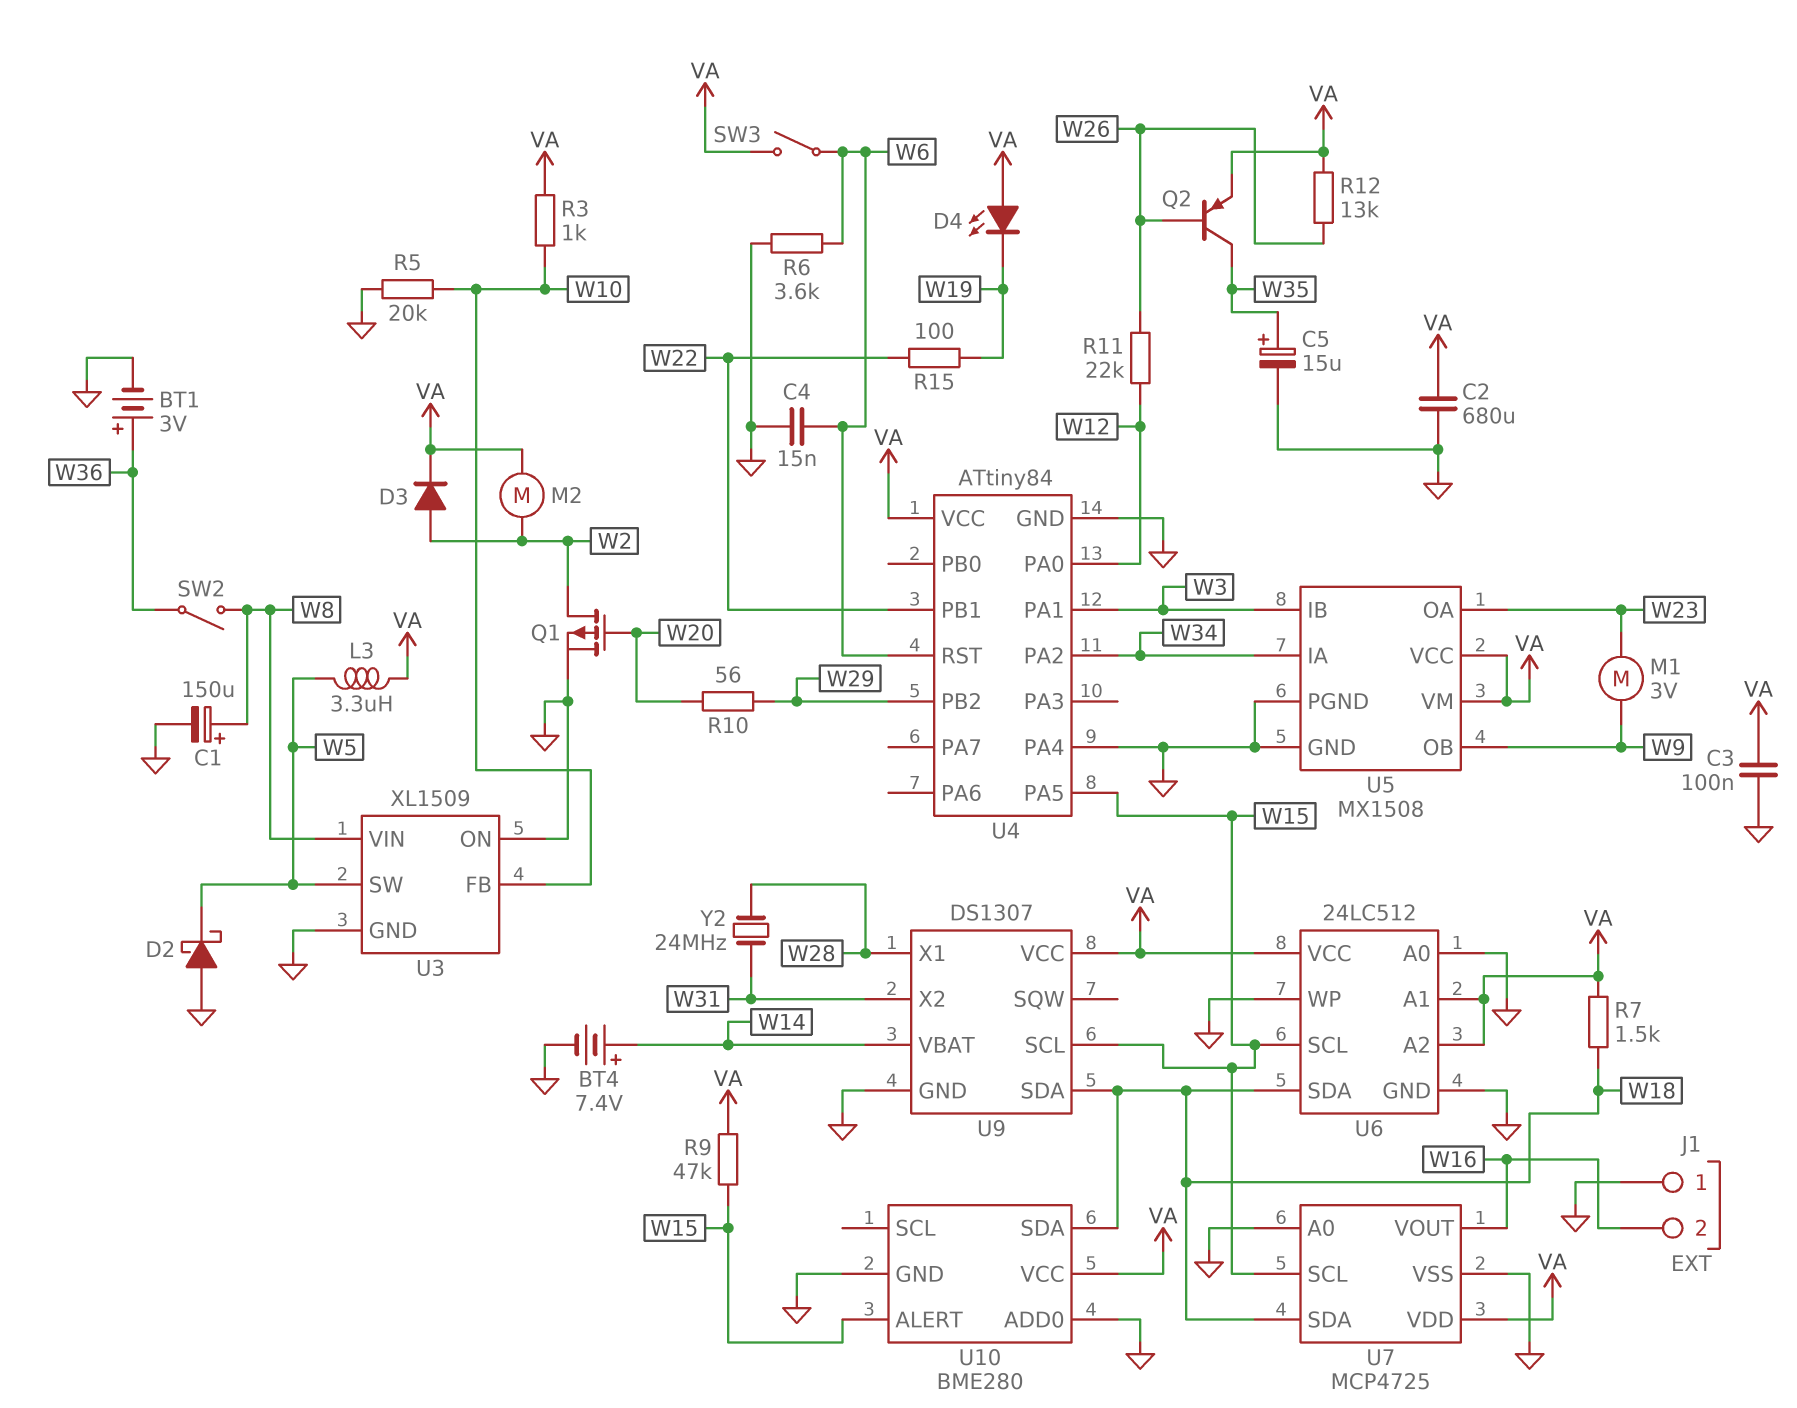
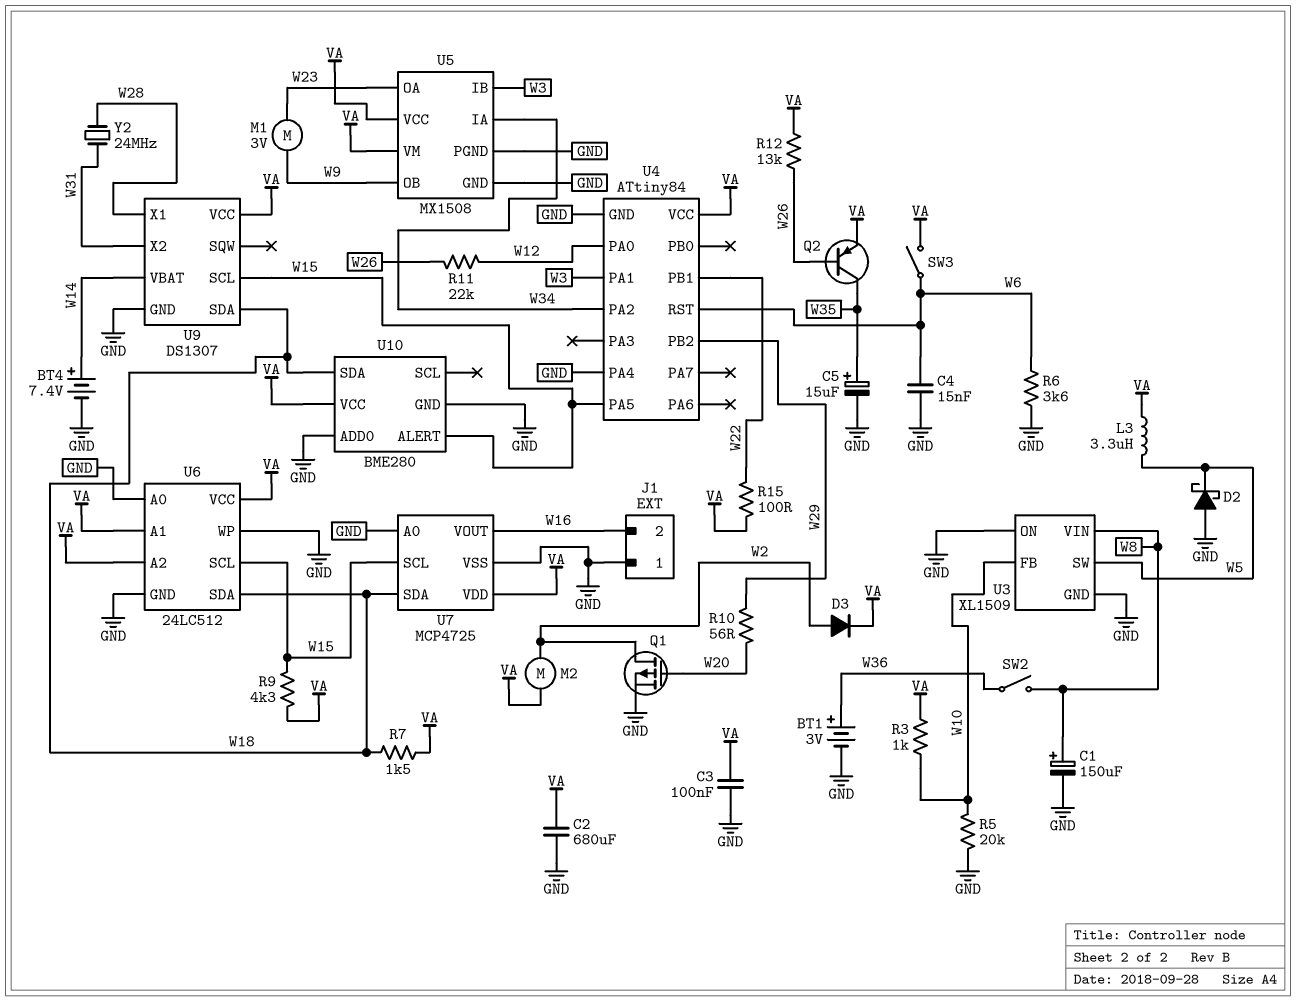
D4: LED (A VA, K W19) -> none
R9: 47k (VA, W15) -> 4.3k (VA, W15)
R15: 100 (W19, W22) -> 100 (VA, W22)

